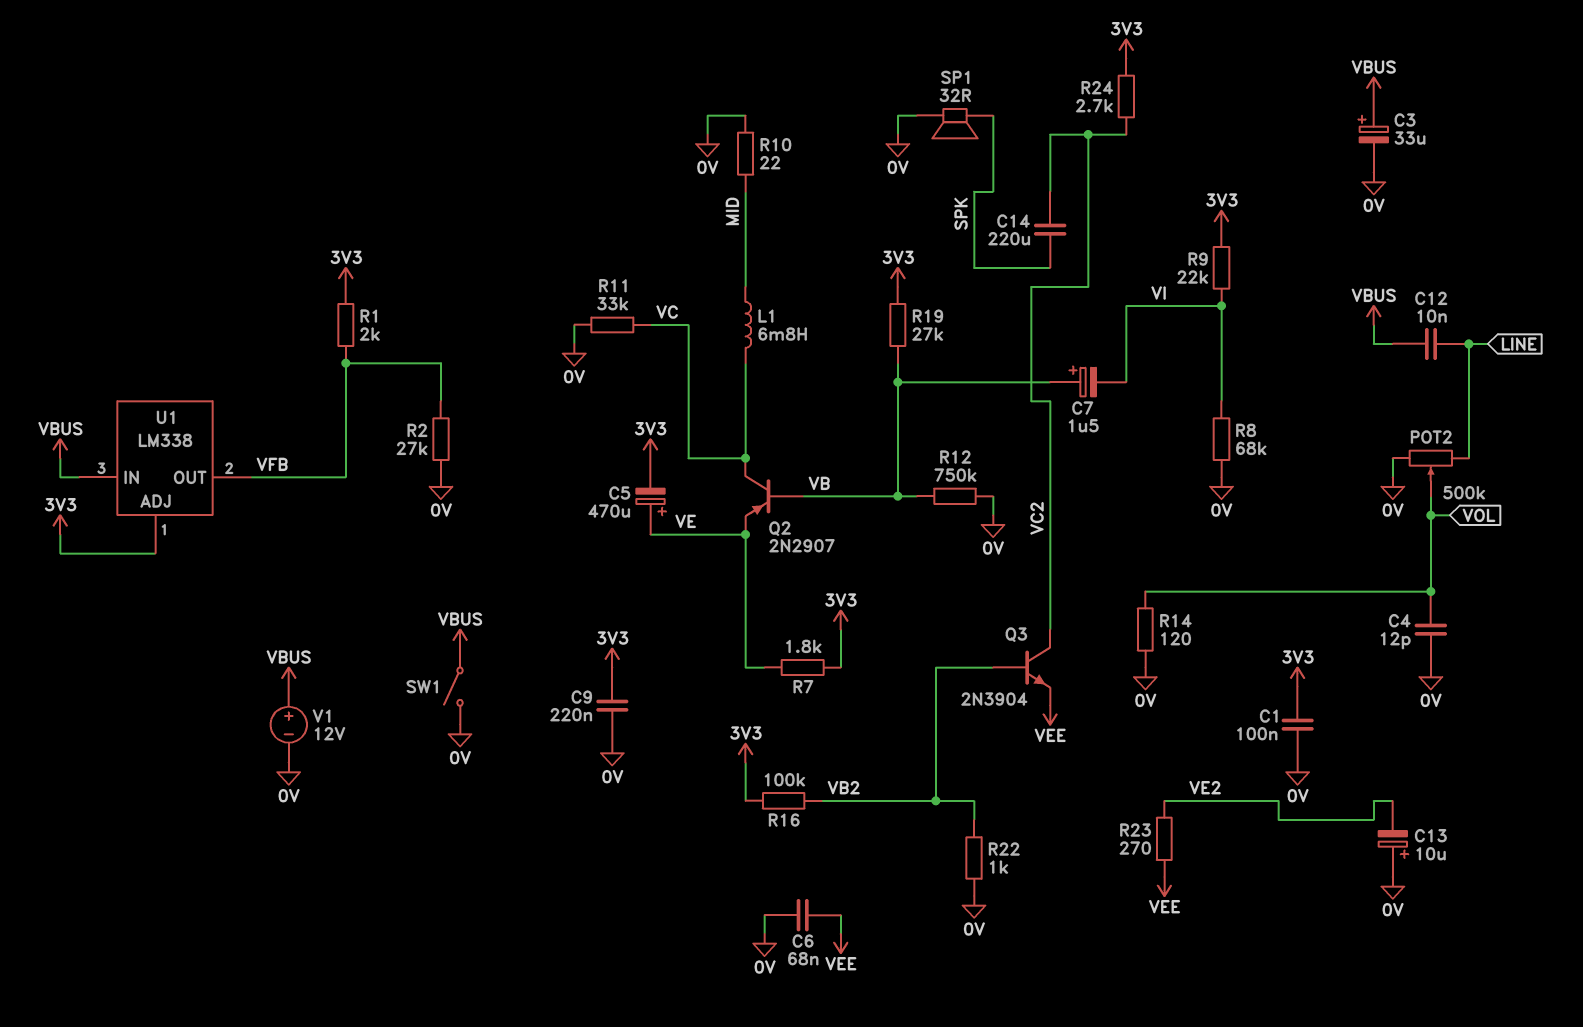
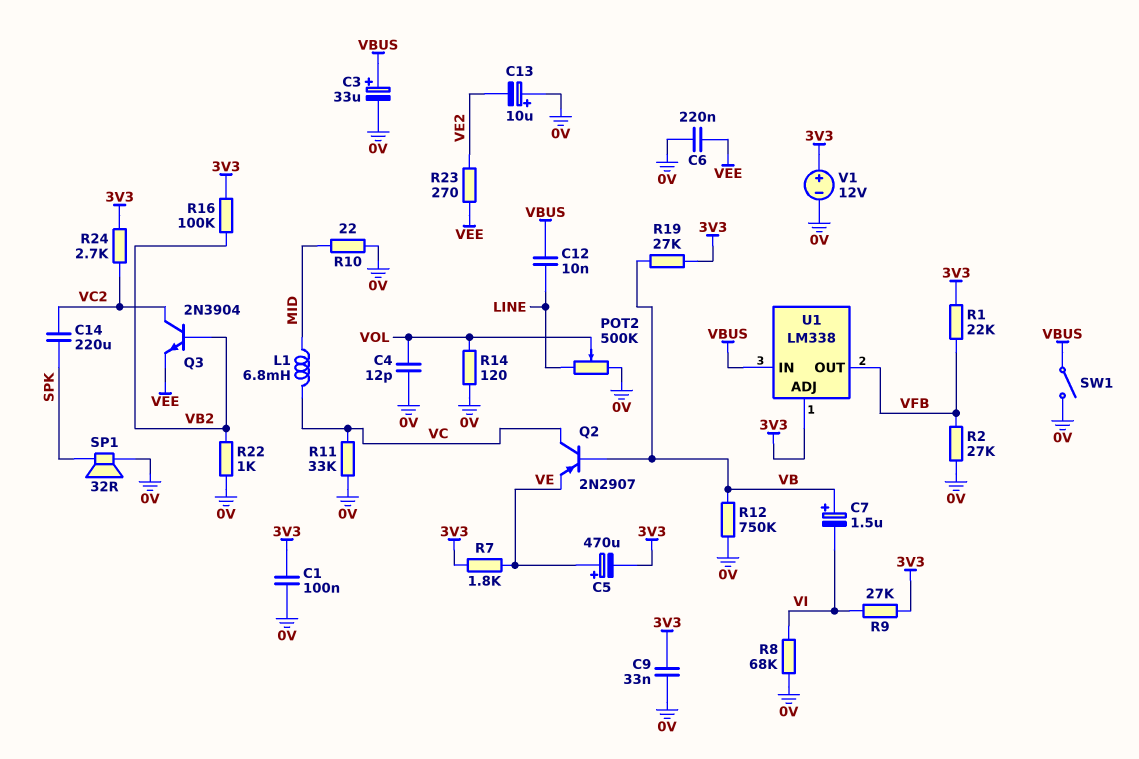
C6: 68nF (0V, VEE) -> 220nF (0V, VEE)
C9: 220nF (0V, 3V3) -> 33nF (0V, 3V3)
R1: 2k (3V3, VFB) -> 22k (3V3, VFB)
R9: 22k (3V3, VI) -> 27k (3V3, VI)
V1: 12V (plus VBUS, minus 0V) -> 12V (plus 3V3, minus 0V)

